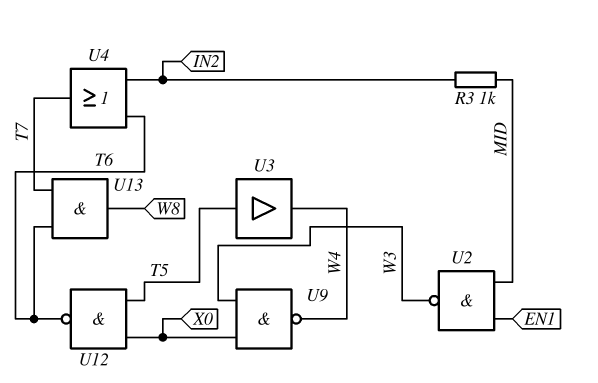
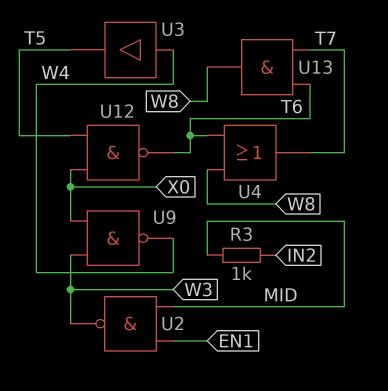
U3: buffer (in T5, out W4) -> buffer (in W4, out T5)
U4: OR (in IN2, in T6, out T7) -> OR (in T6, in W8, out T7)

